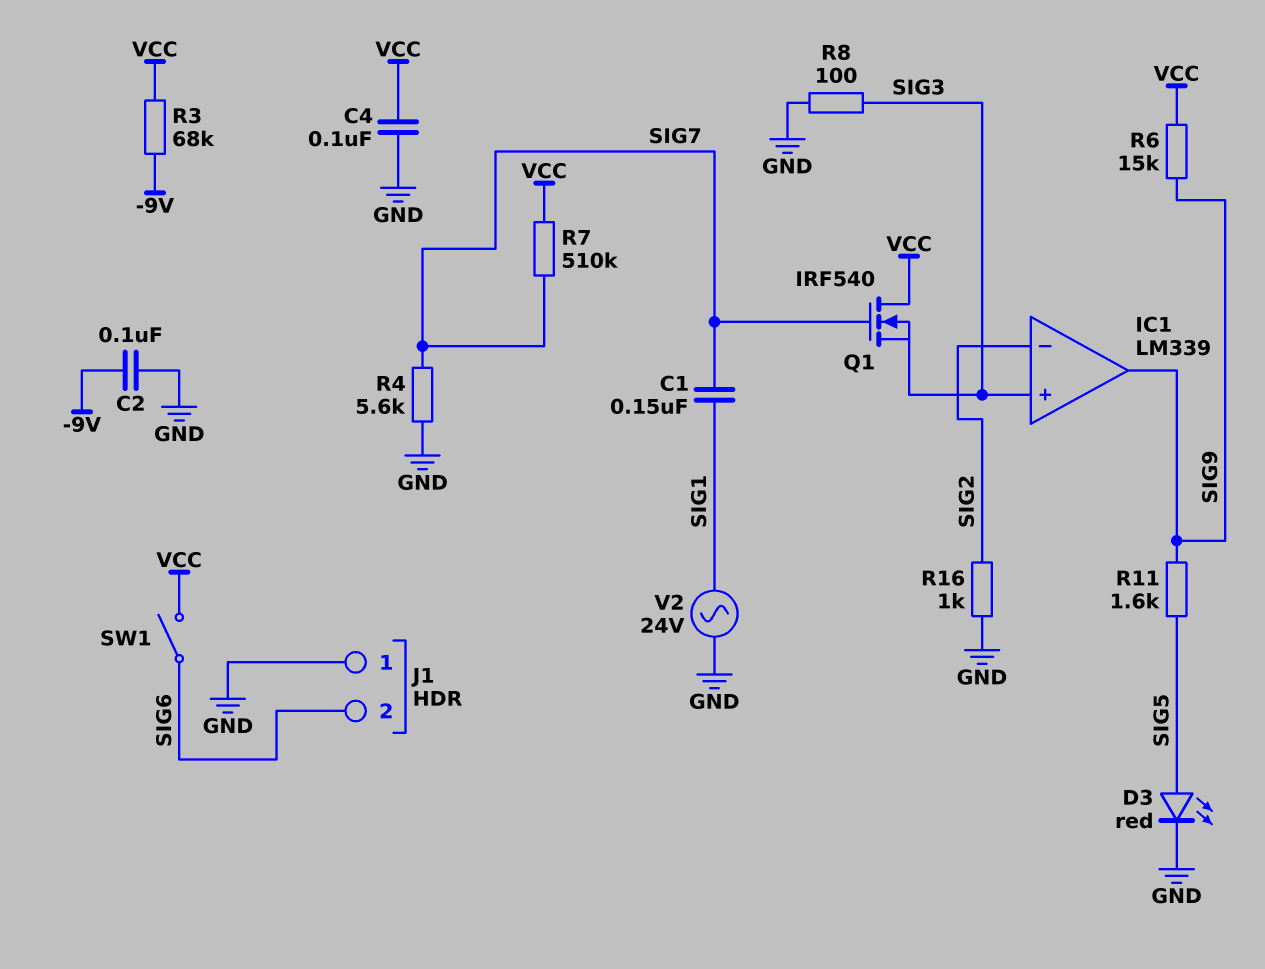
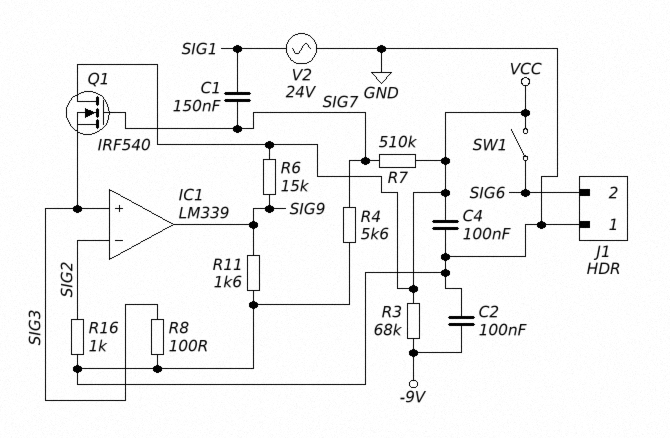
D3: LED red (A SIG5, K GND) -> none
R11: 1.6k (SIG5, SIG9) -> 1.6k (GND, SIG9)

